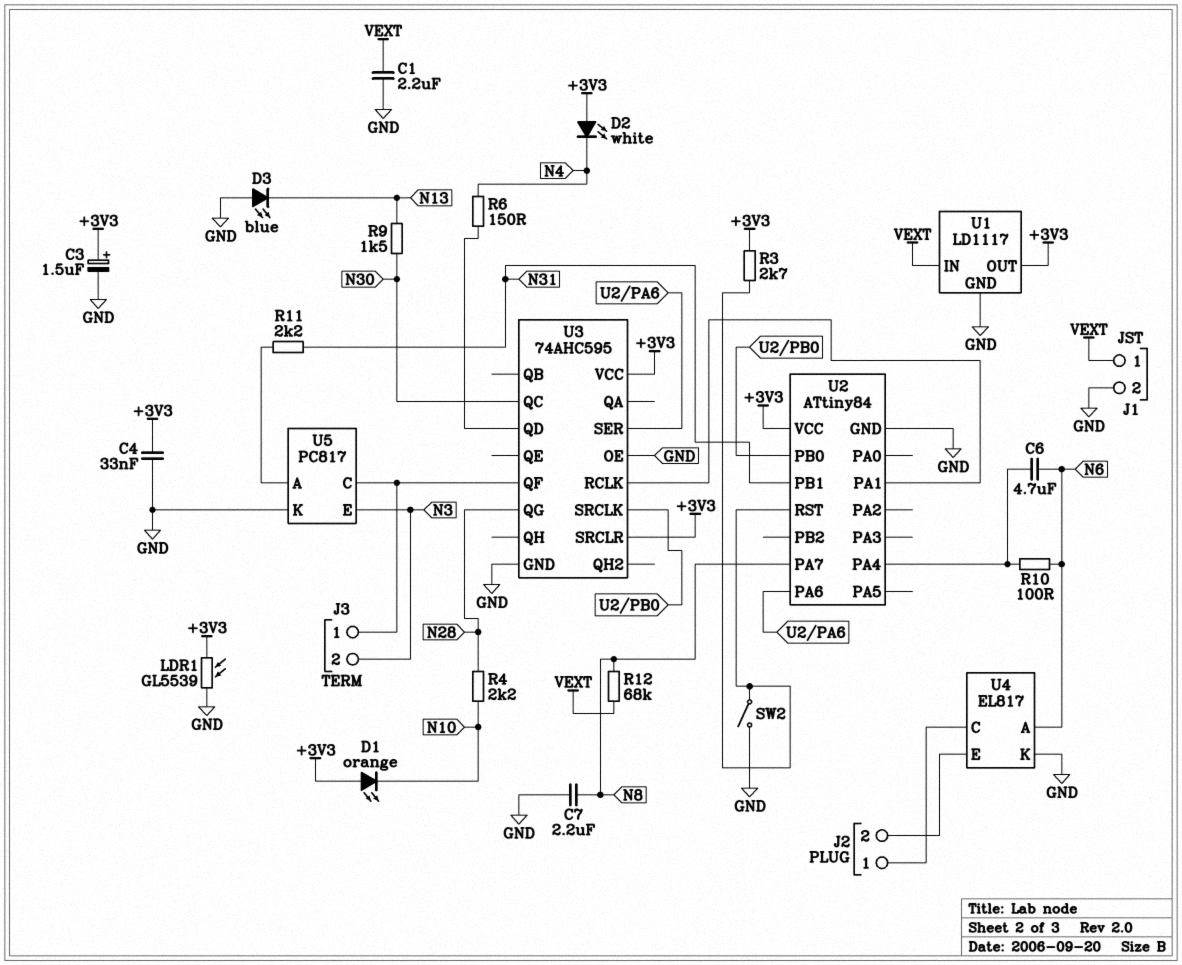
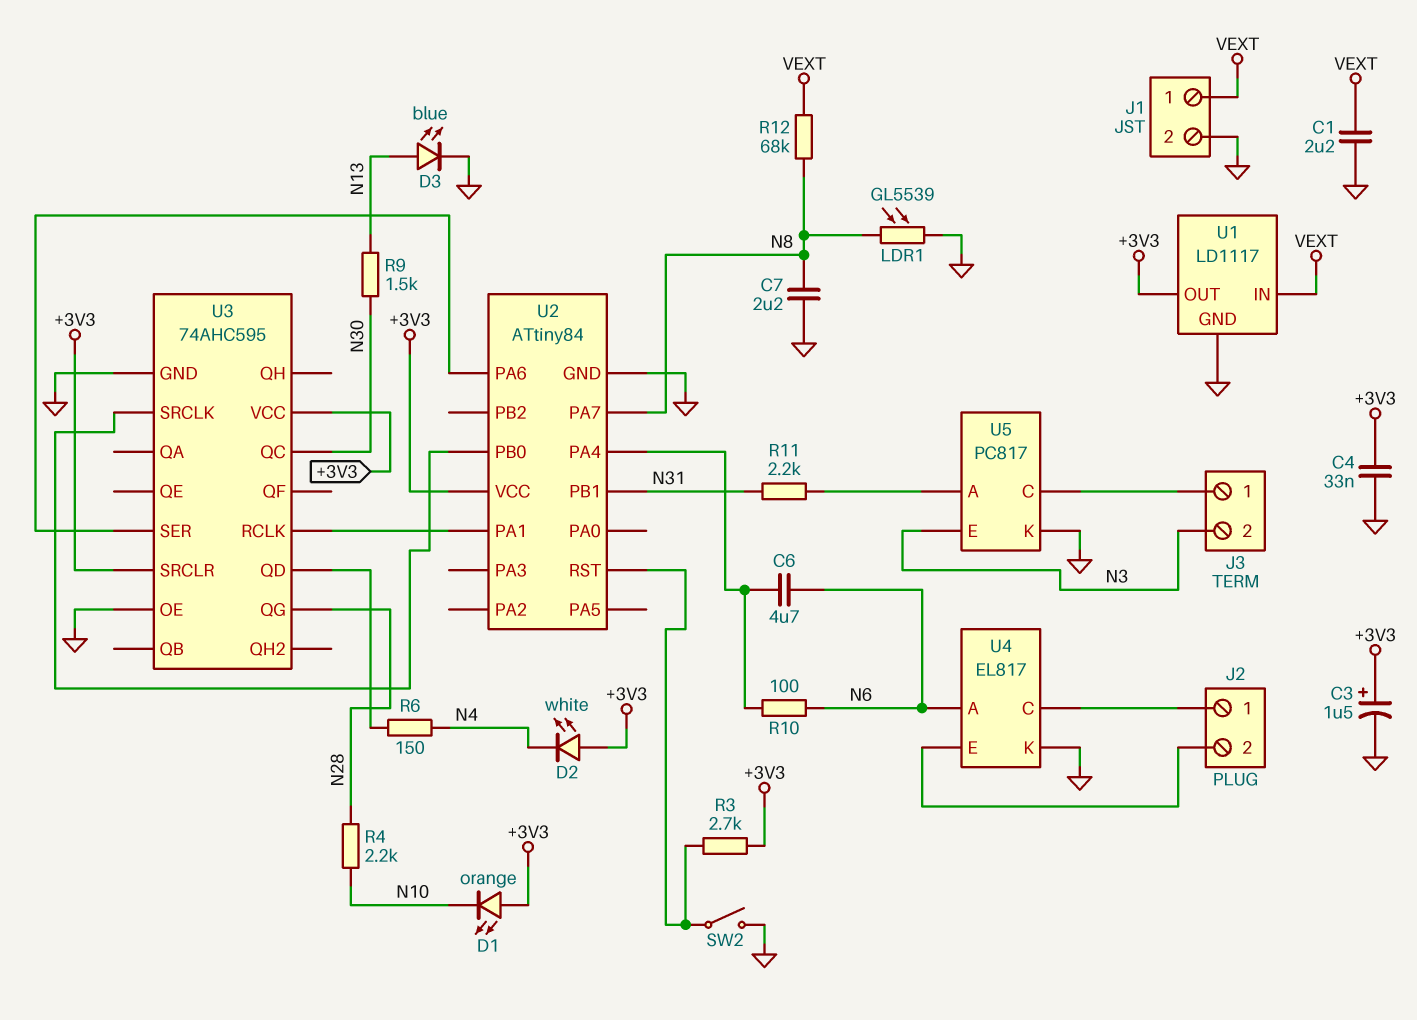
D3: LED blue (A GND, K N13) -> LED blue (A N13, K GND)
LDR1: GL5539 (+3V3, GND) -> GL5539 (GND, N8)
U3 pin QF: J3/1 -> none

